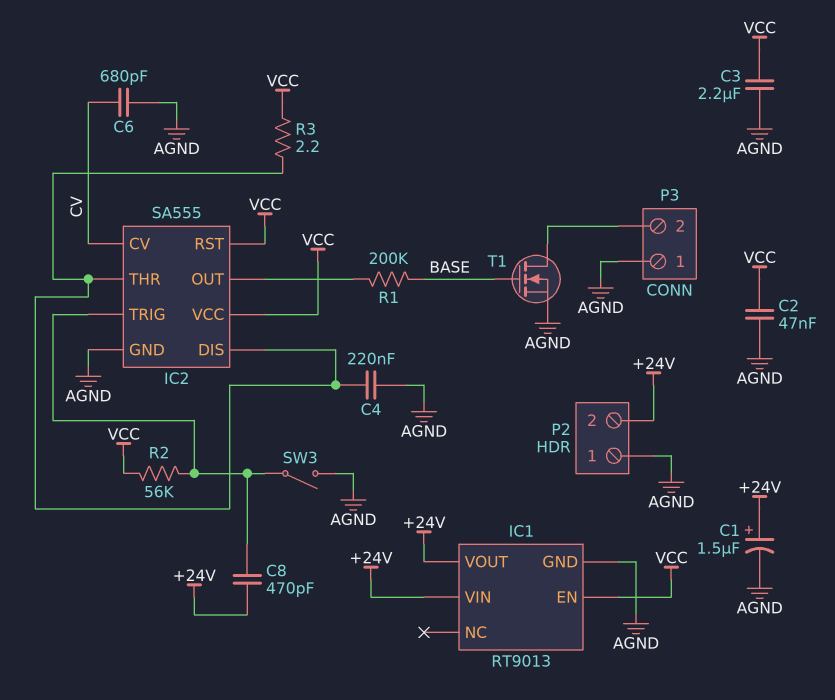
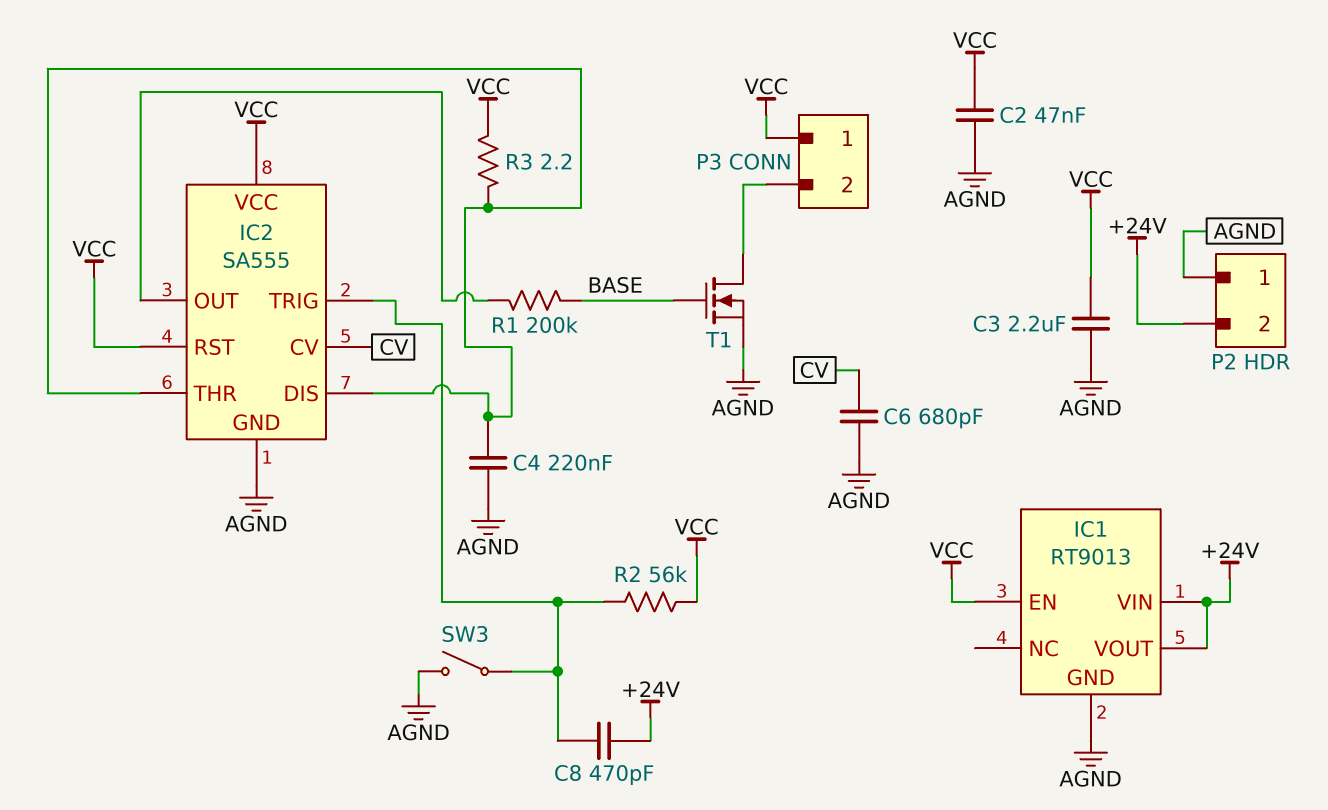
C1: 1.5uF (plus +24V, minus AGND) -> none
P3 pin 1: AGND -> VCC

